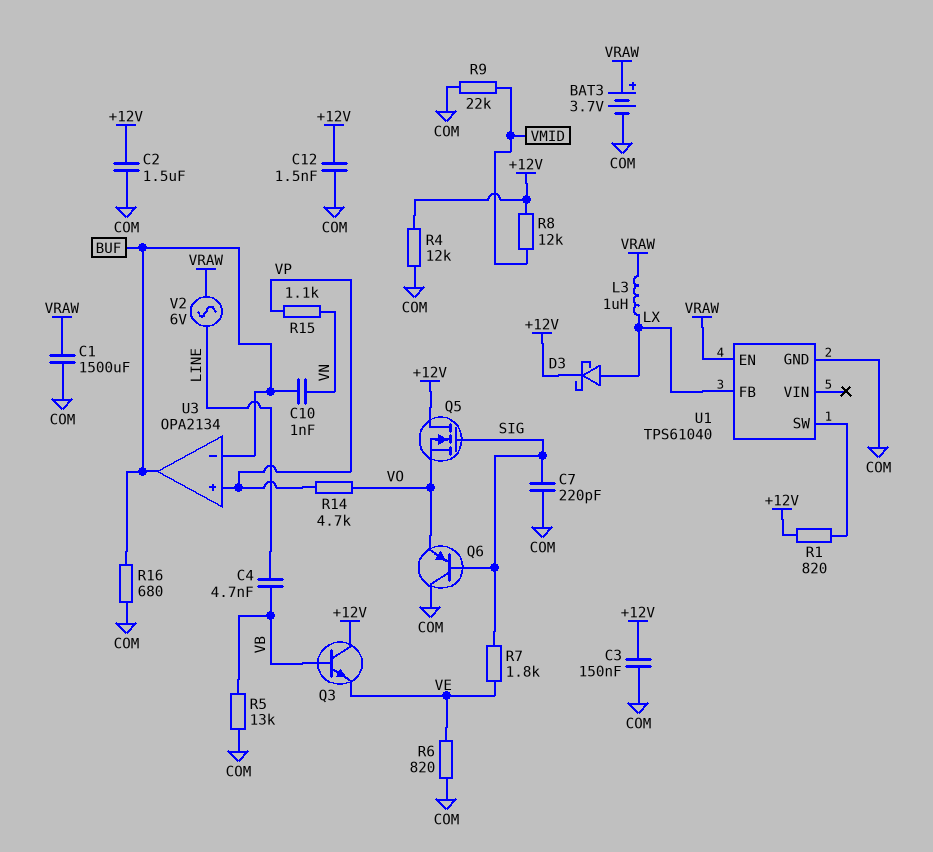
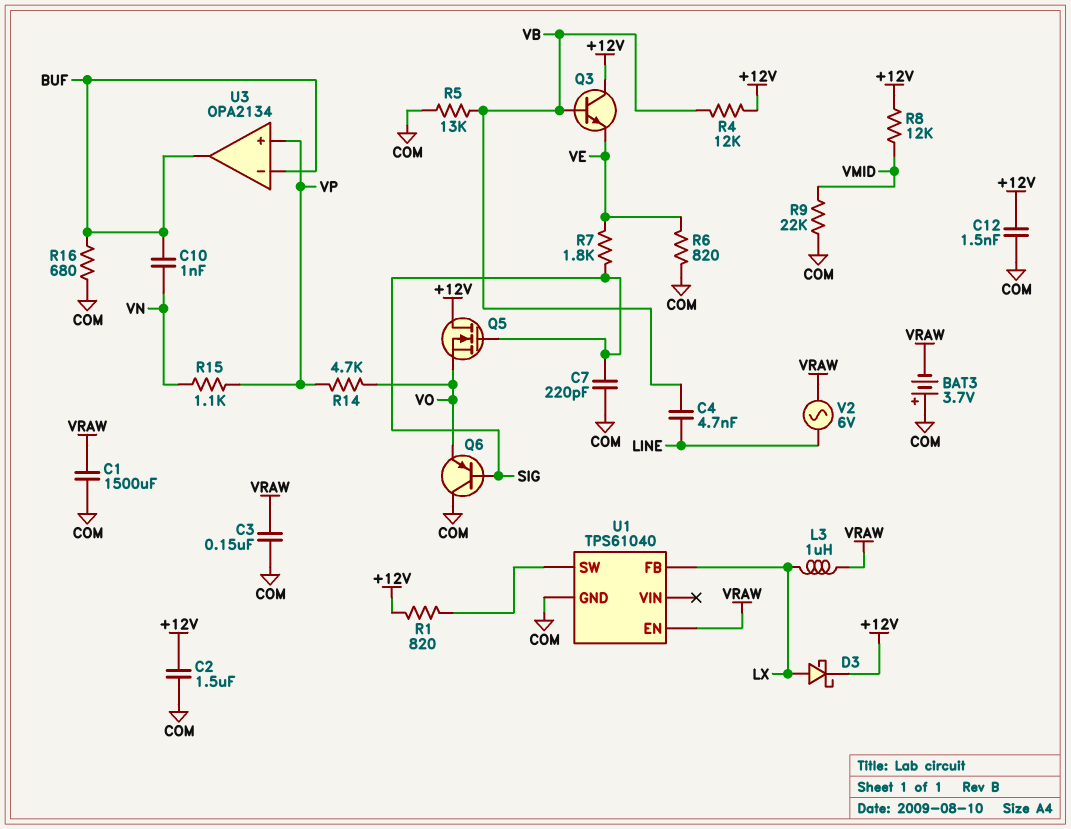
BAT3: 3.7V (plus VRAW, minus COM) -> 3.7V (plus COM, minus VRAW)
C3: 150nF (+12V, COM) -> 150nF (COM, VRAW)
R4: 12k (+12V, COM) -> 12k (+12V, VB)

